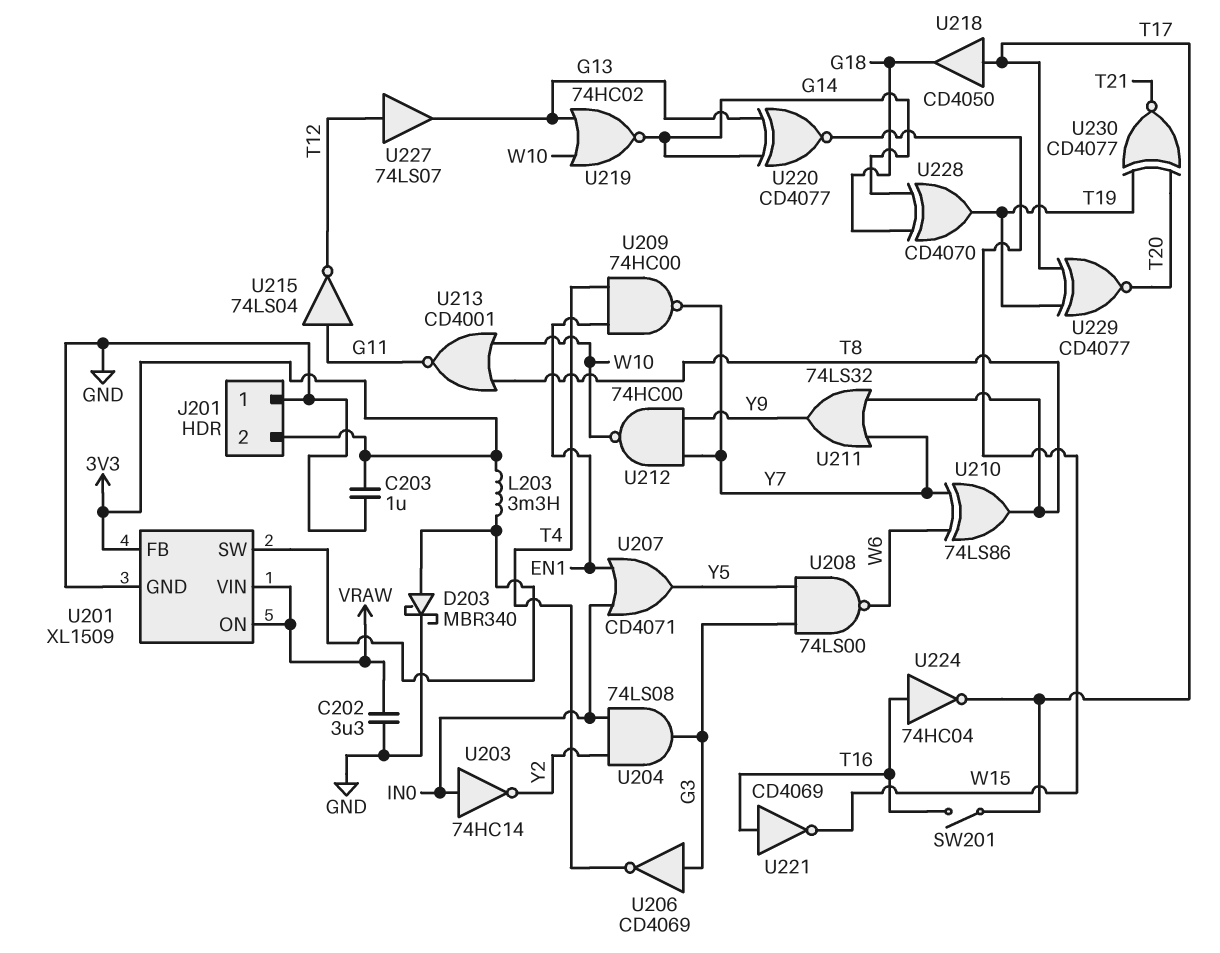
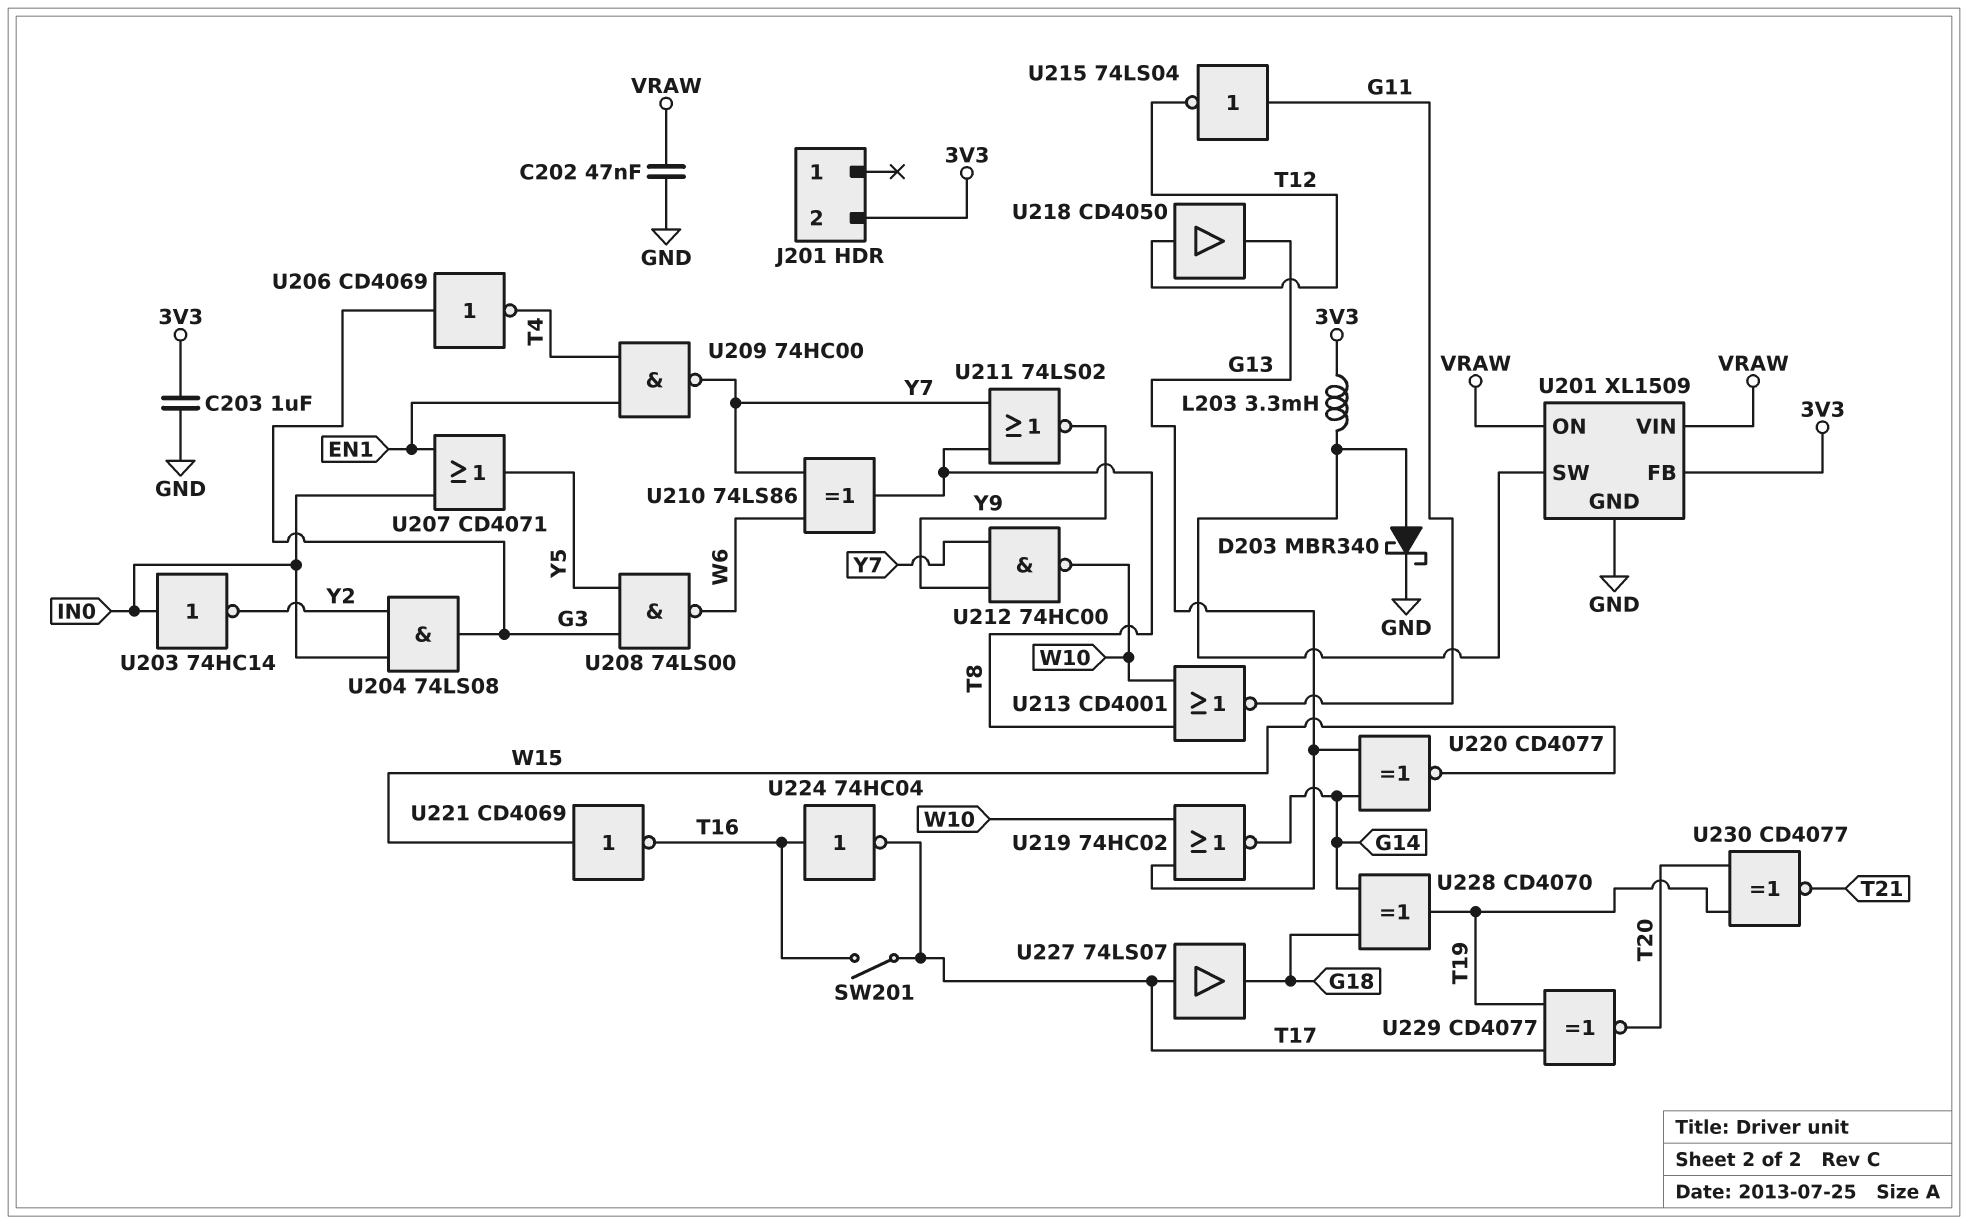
C202: 3.3uF (GND, VRAW) -> 47nF (GND, VRAW)
J201 pin 1: GND -> none
U211: OR 74LS32 (in T8, in Y7, out Y9) -> NOR 74LS02 (in T8, in Y7, out Y9)
U218: buffer CD4050 (in T17, out G18) -> buffer CD4050 (in T12, out G13)
U221: NOT CD4069 (in T16, out W15) -> NOT CD4069 (in W15, out T16)
U227: buffer 74LS07 (in T12, out G13) -> buffer 74LS07 (in T17, out G18)

